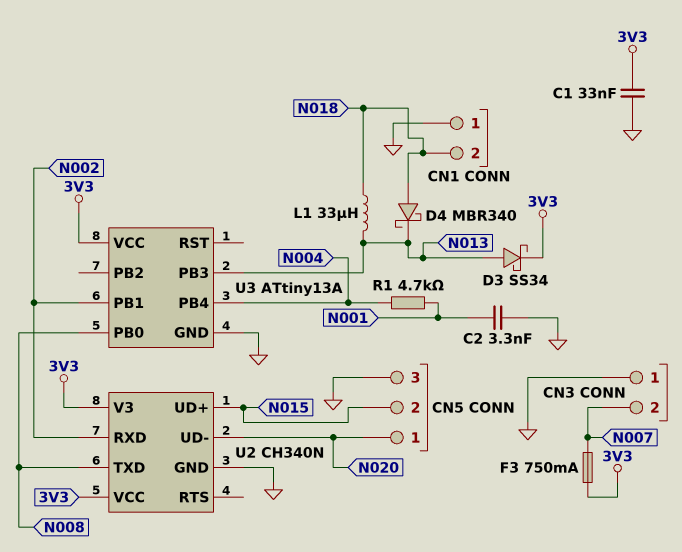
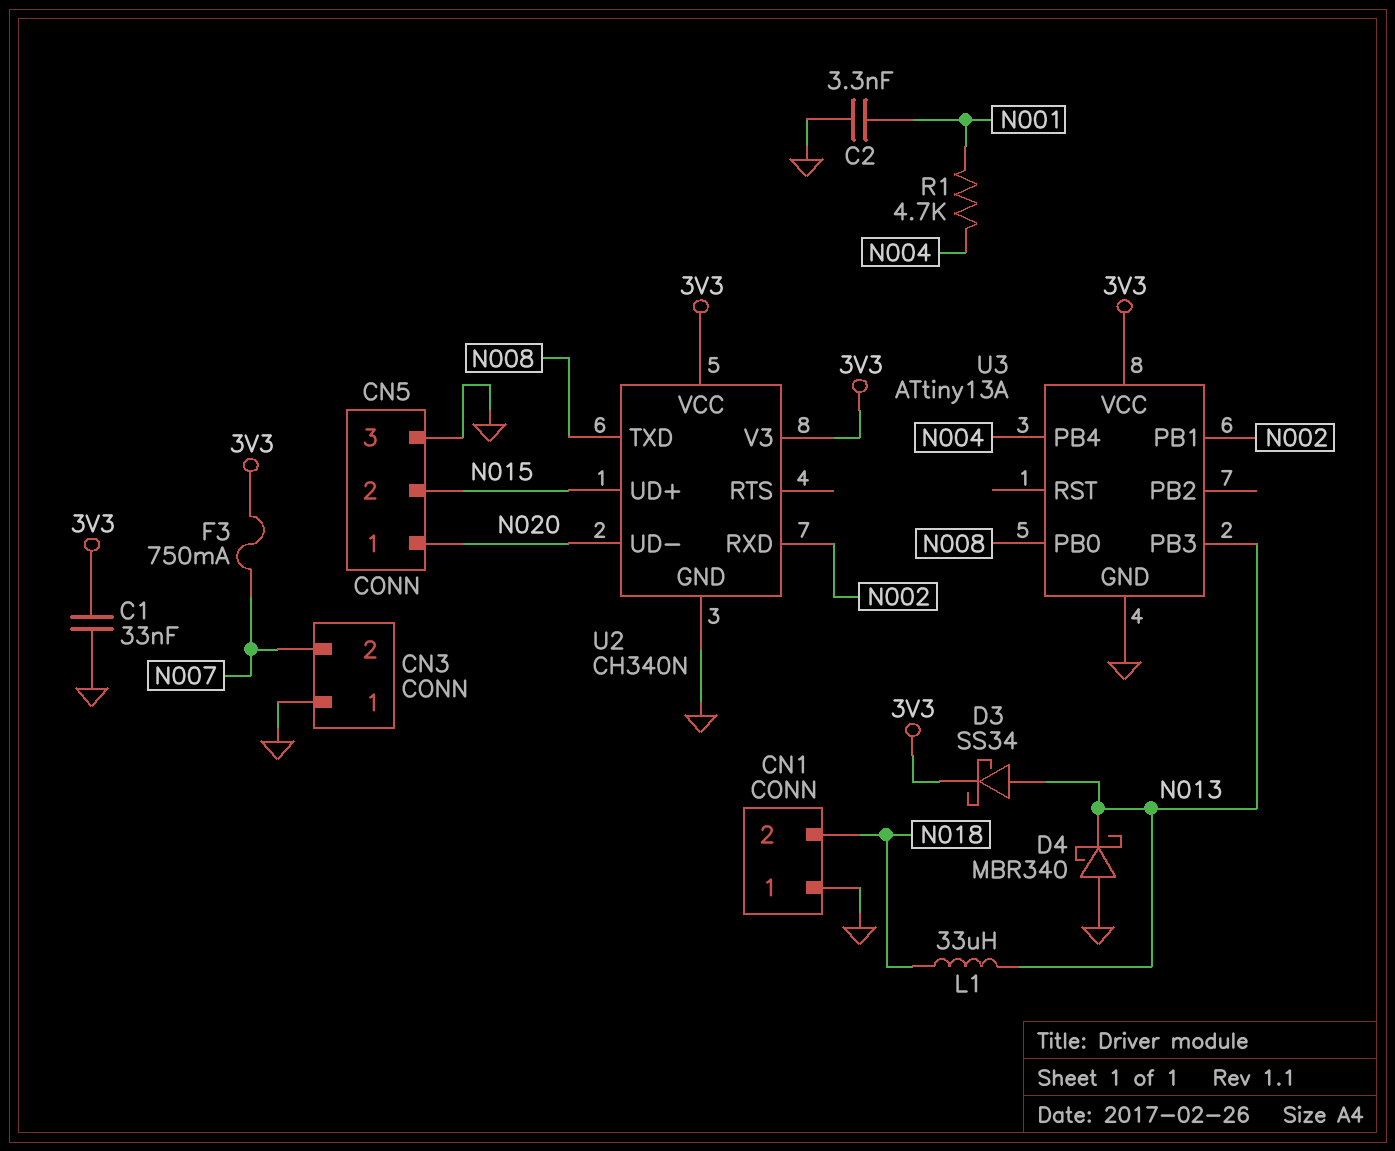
D4: schottky MBR340 (A N018, K N013) -> schottky MBR340 (A GND, K N013)

